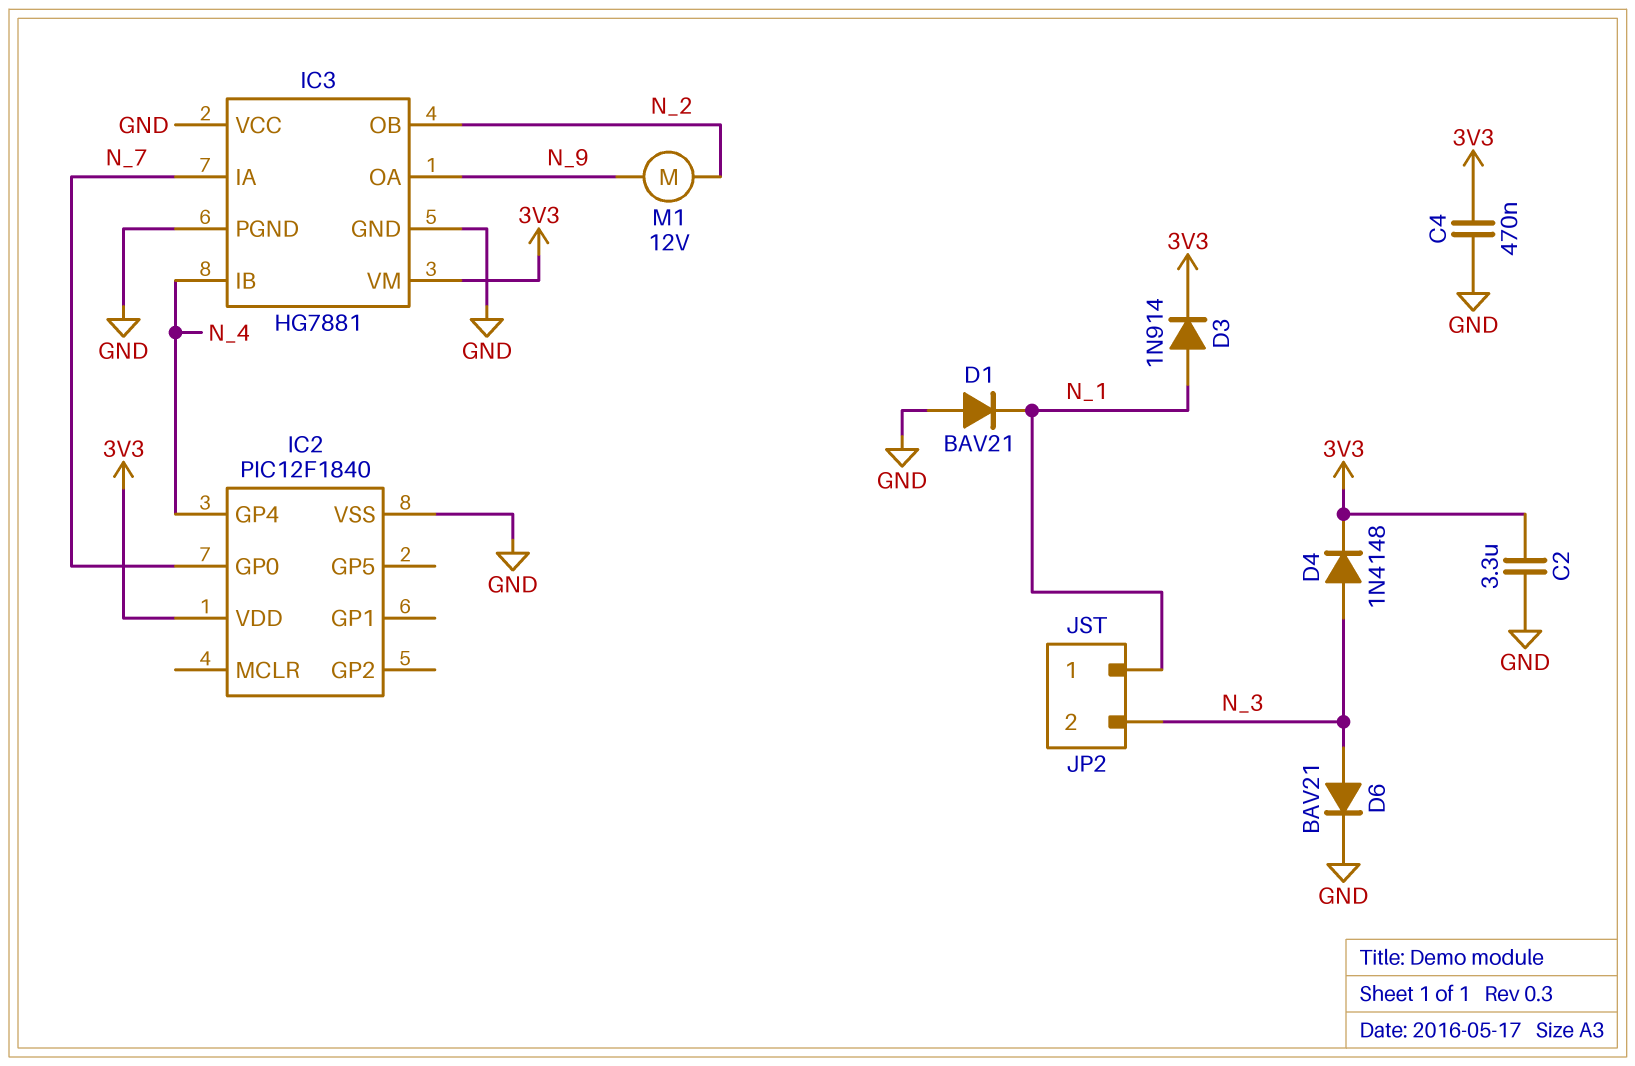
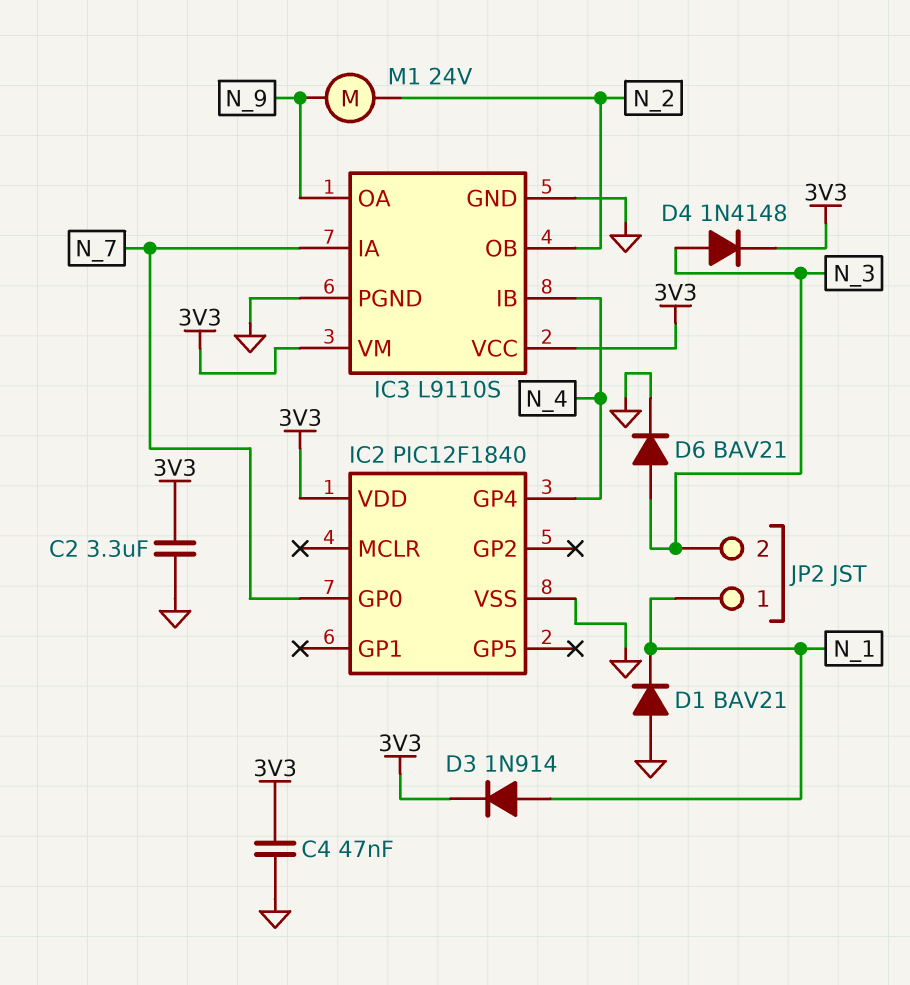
C4: 470nF (3V3, GND) -> 47nF (3V3, GND)
IC3: HG7881 -> L9110S
IC3 pin VCC: GND -> 3V3
M1: motor 12V (N_2, N_9) -> motor 24V (N_2, N_9)

